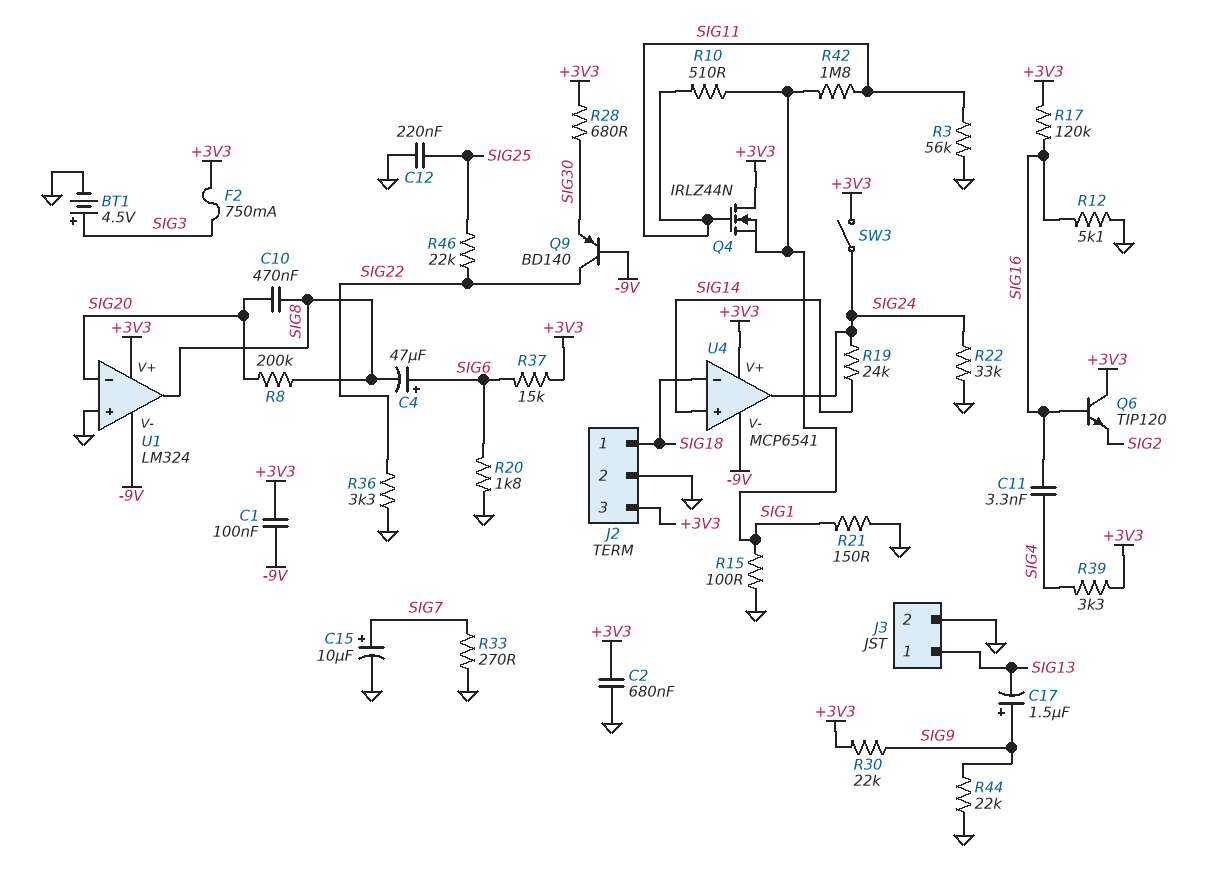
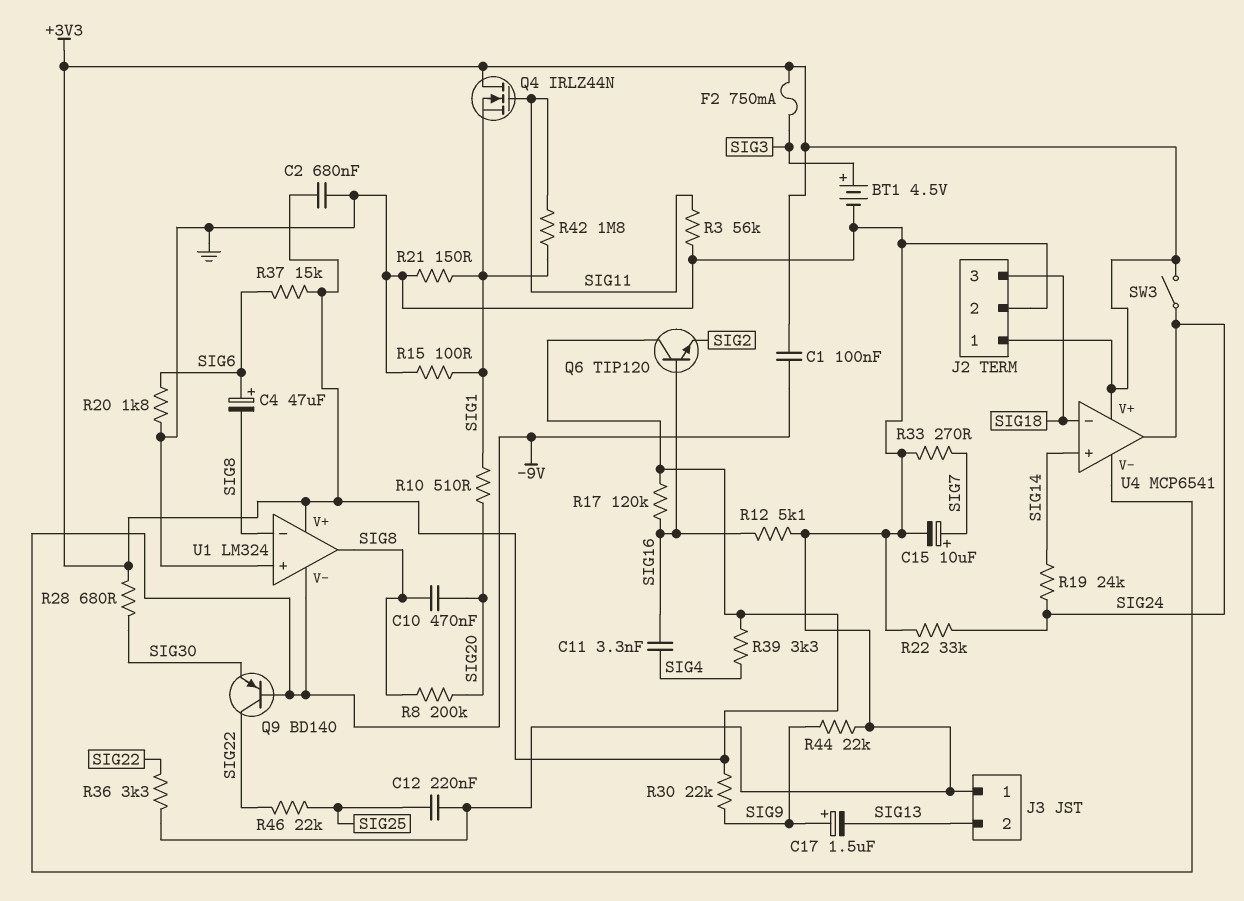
J2 pin 1: SIG18 -> +3V3
J2 pin 3: +3V3 -> SIG18
J3 pin 1: SIG13 -> GND
J3 pin 2: GND -> SIG13
R10: 510 (SIG1, SIG11) -> 510 (SIG1, SIG20)
U1 pin in-: SIG20 -> SIG8

